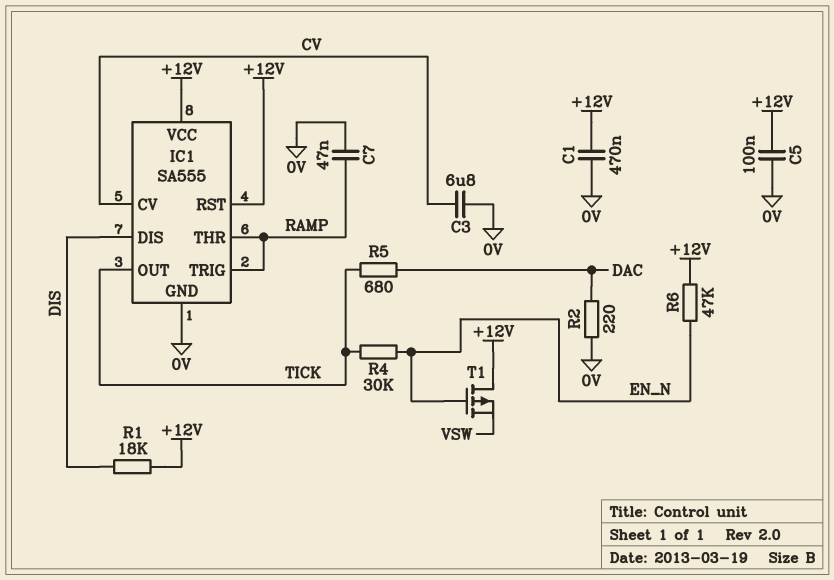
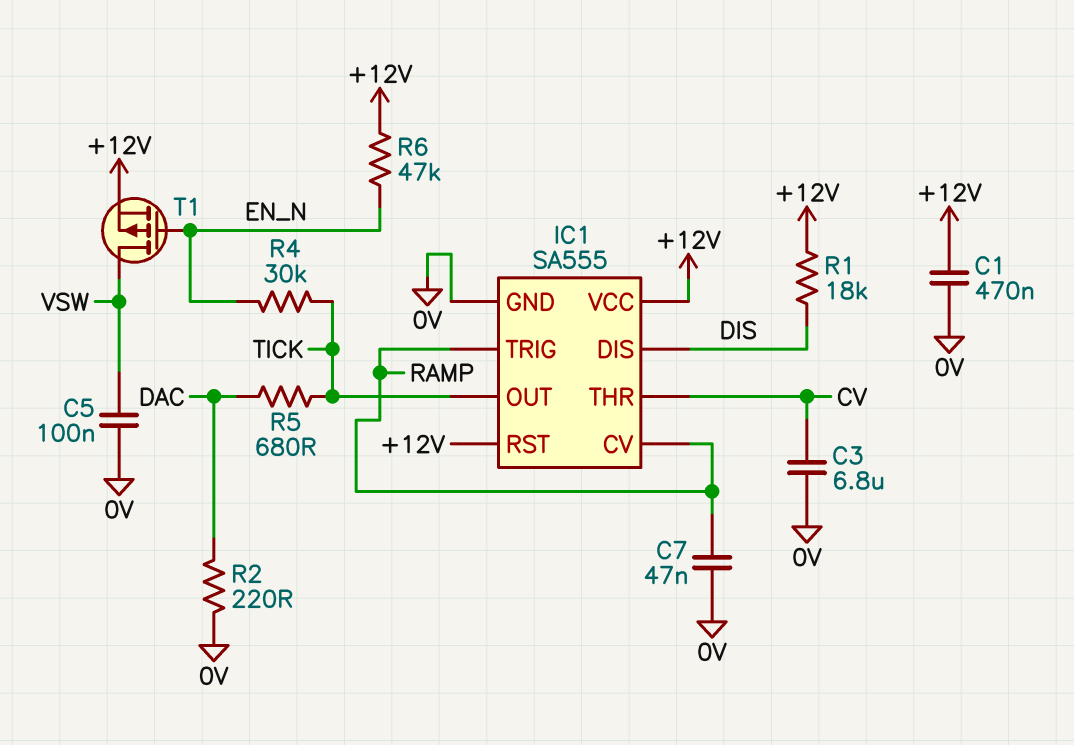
C5: 100nF (+12V, 0V) -> 100nF (0V, VSW)
IC1 pin CV: CV -> RAMP
IC1 pin THR: RAMP -> CV
T1: PMOS (G EN_N, D +12V, S VSW) -> PMOS (G EN_N, D VSW, S +12V)

